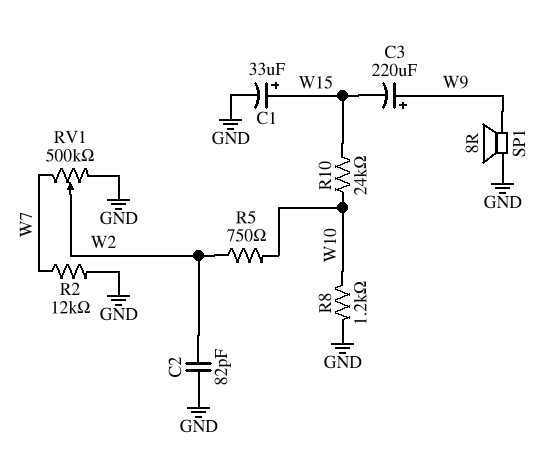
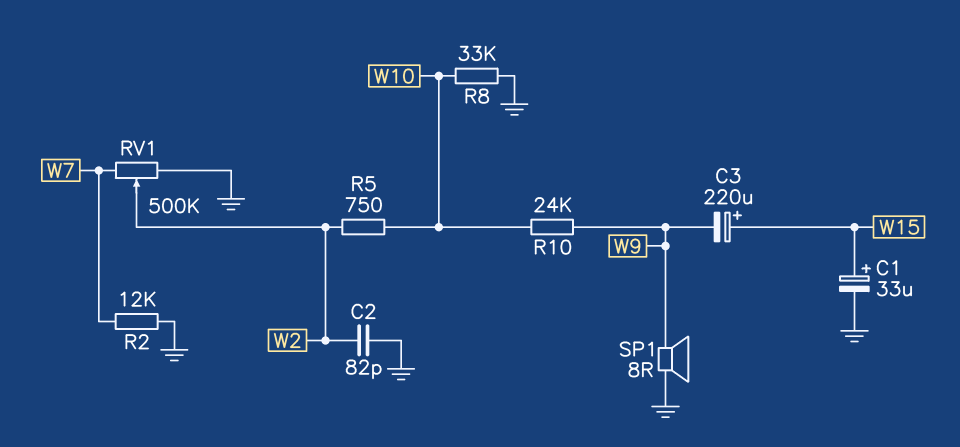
C3: 220uF (plus W9, minus W15) -> 220uF (plus W15, minus W9)
R8: 1.2k (GND, W10) -> 33k (GND, W10)
R10: 24k (W10, W15) -> 24k (W9, W10)

